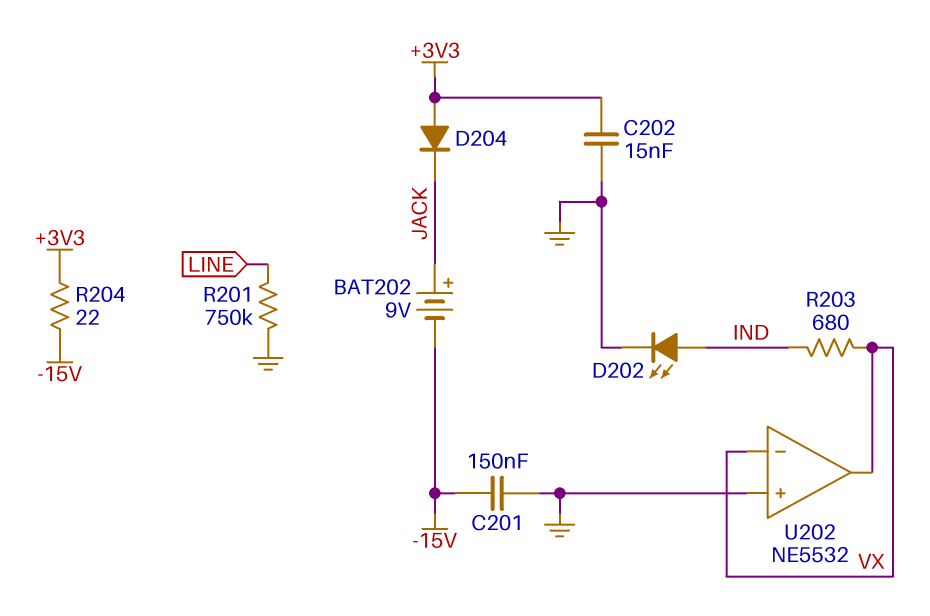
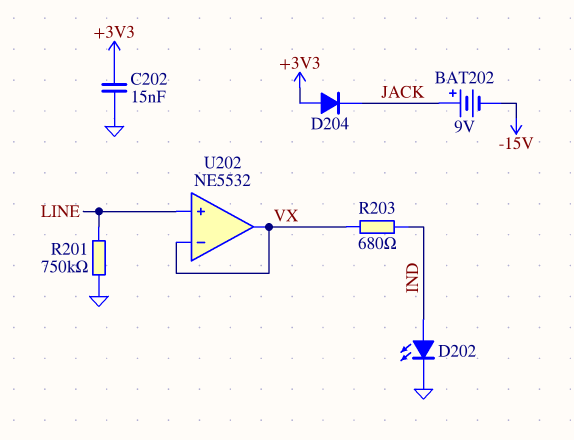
C201: 150nF (-15V, GND) -> none
R204: 22 (+3V3, -15V) -> none
U202 pin in+: GND -> LINE

